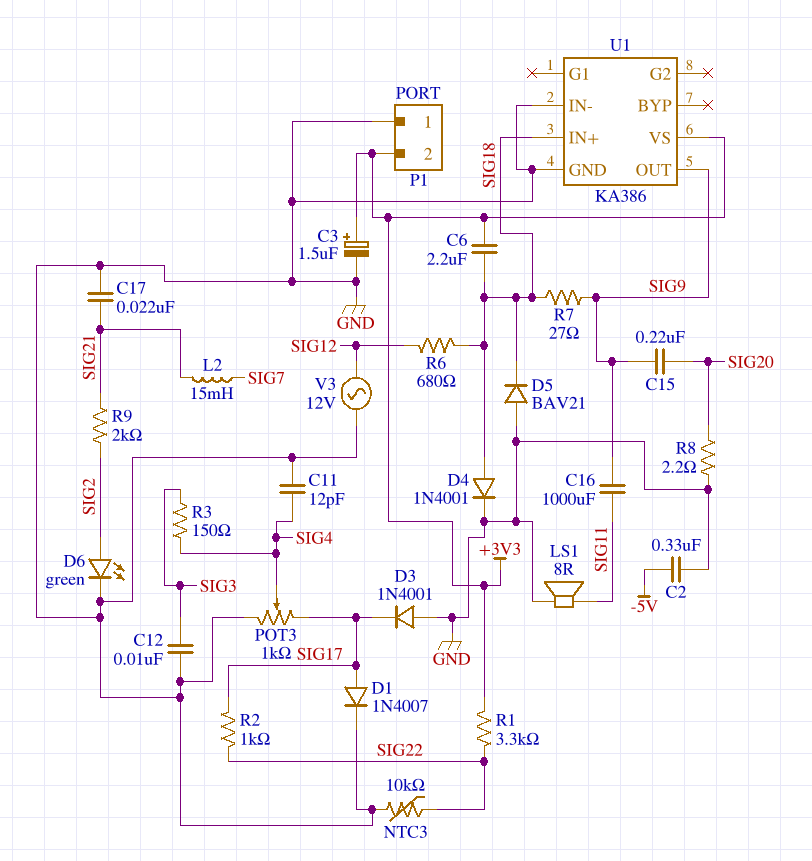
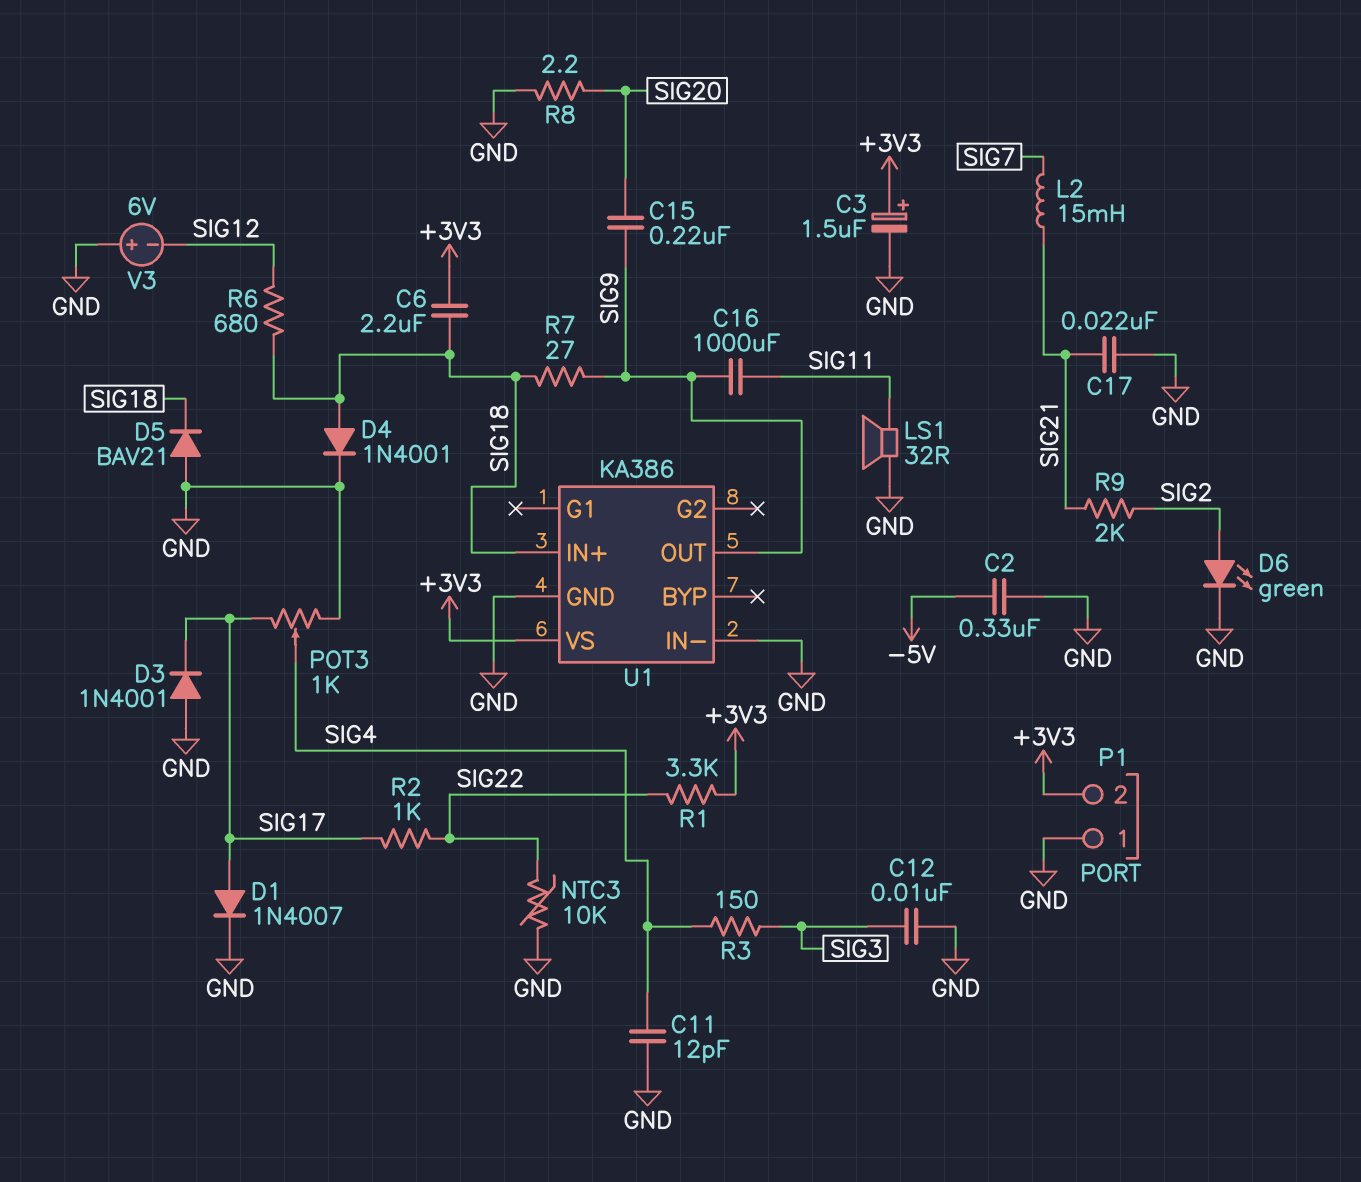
LS1: speaker 8R (GND, SIG11) -> speaker 32R (GND, SIG11)
V3: AC 12V (GND, SIG12) -> 6V (plus GND, minus SIG12)

